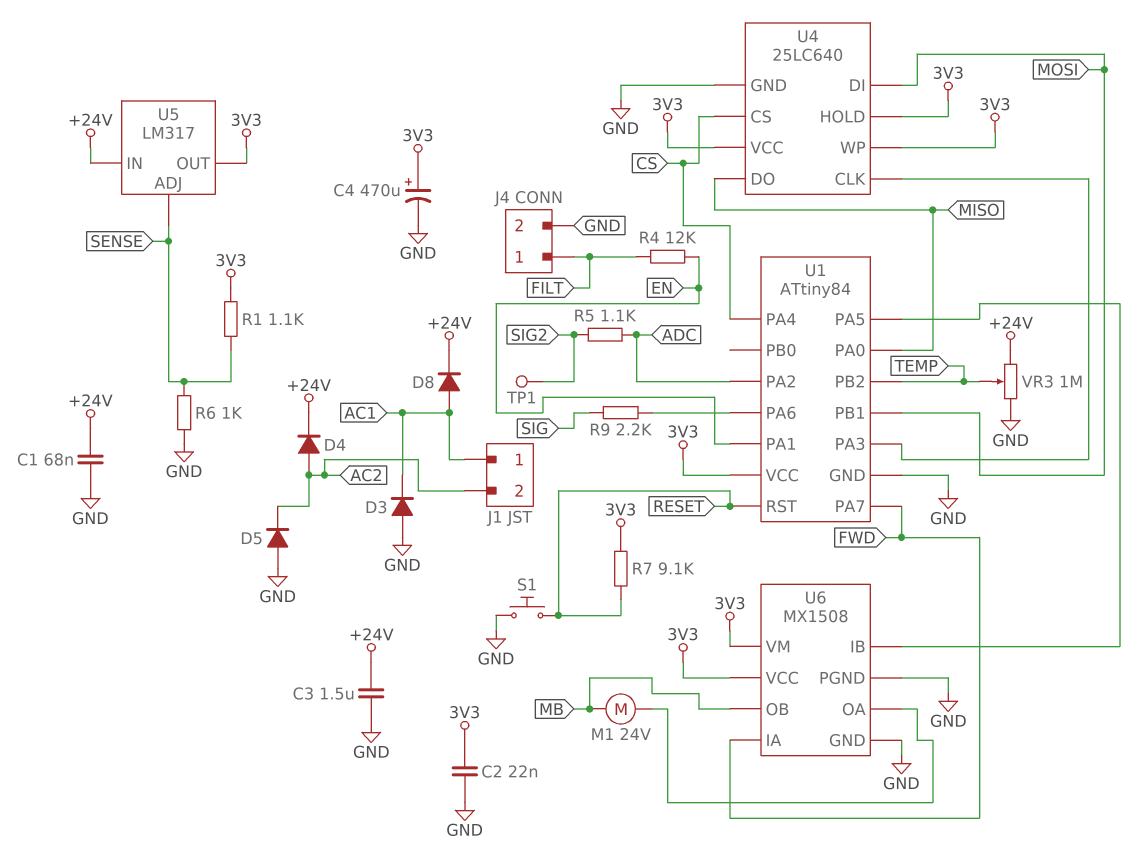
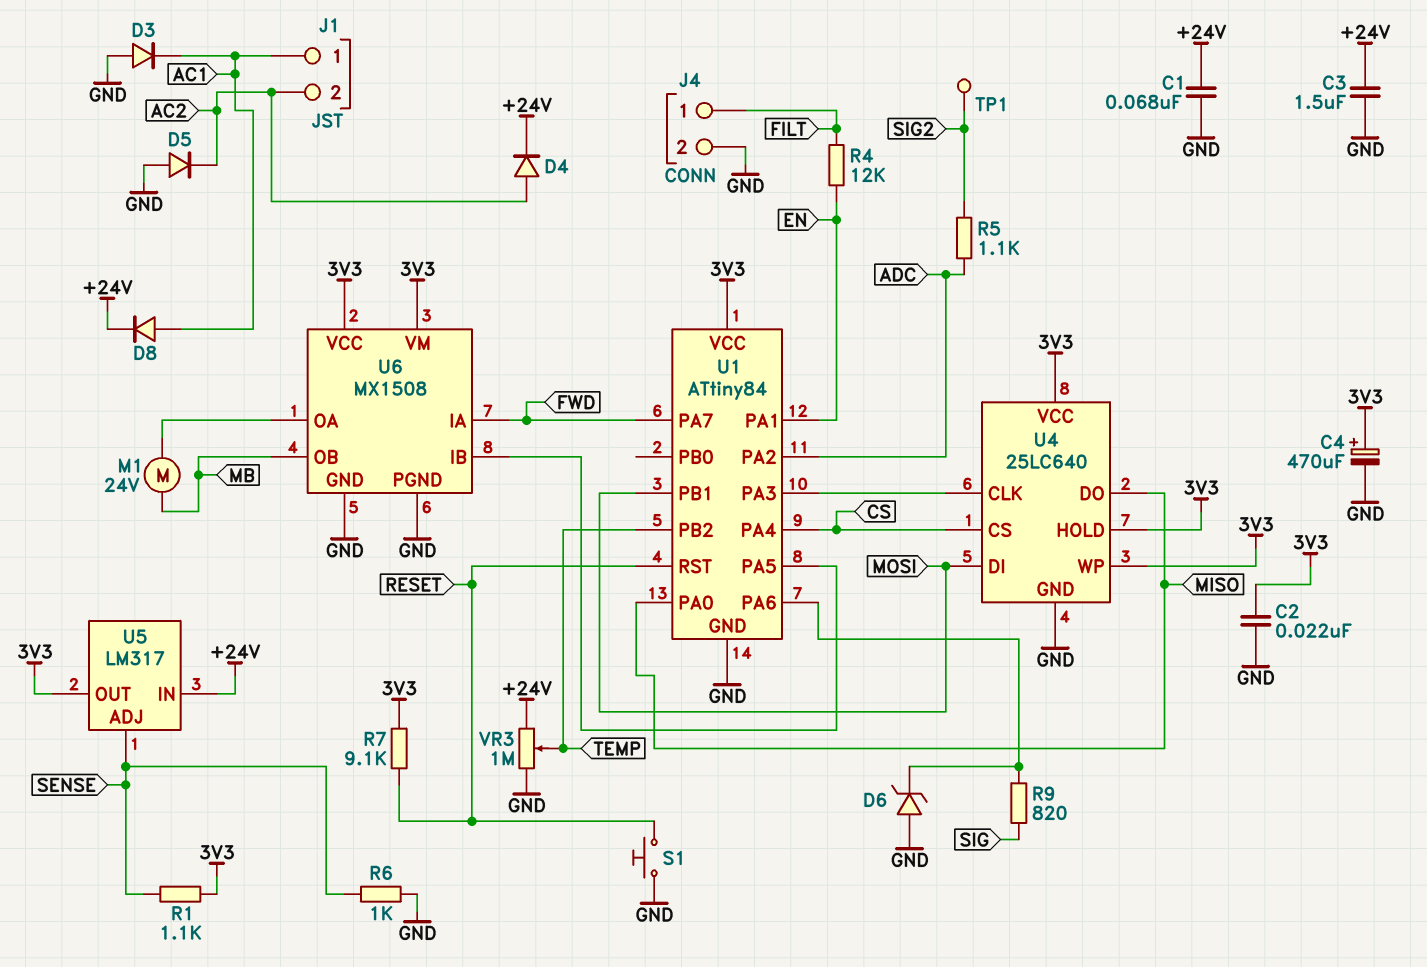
D6: none -> zener (A GND, K U1/PA6)
R9: 2.2k (SIG, U1/PA6) -> 820 (SIG, U1/PA6)

